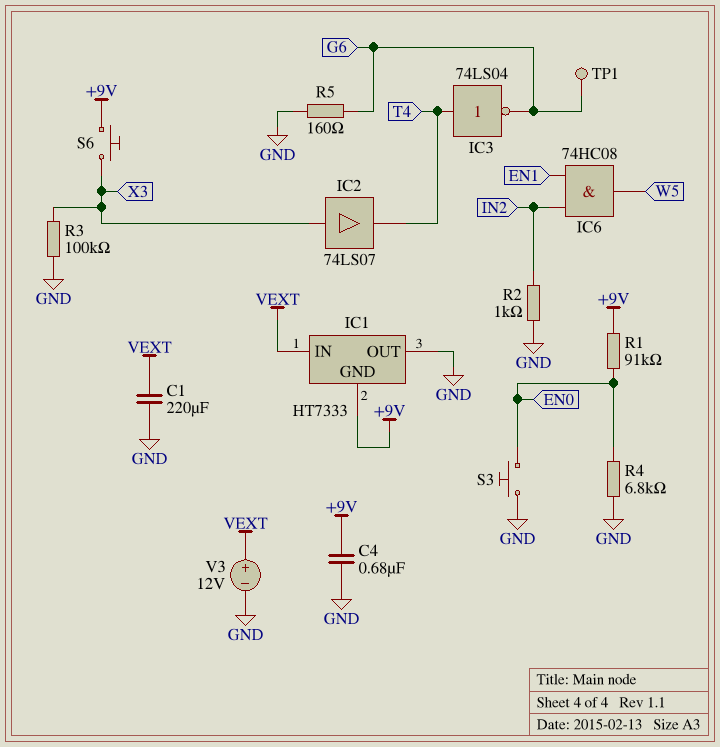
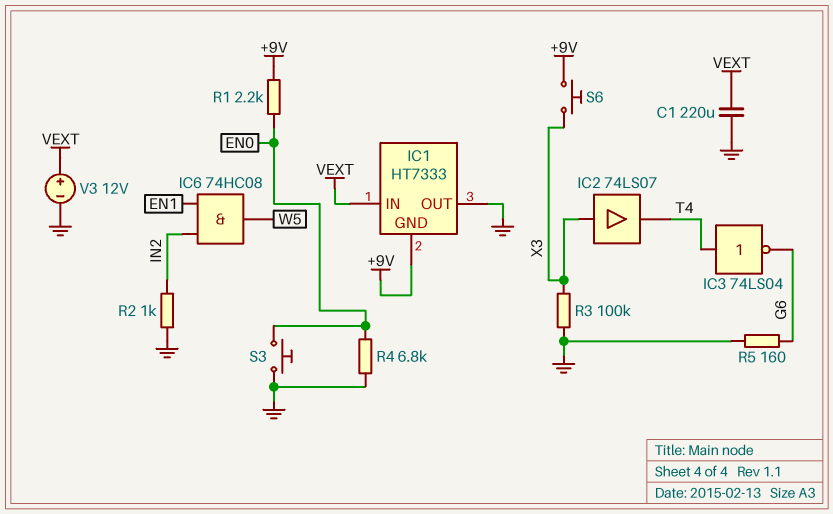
C4: 680nF (+9V, GND) -> none
R1: 91k (+9V, EN0) -> 2.2k (+9V, EN0)
TP1: test point (G6) -> none

